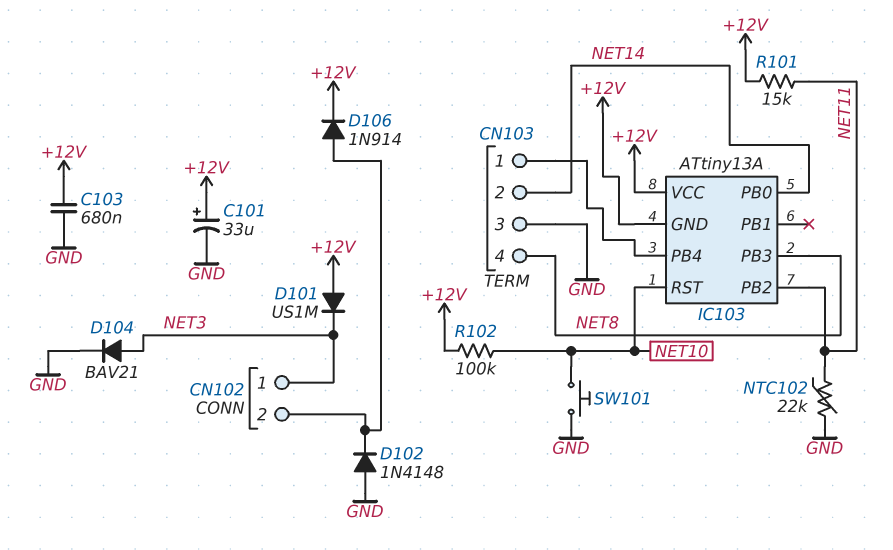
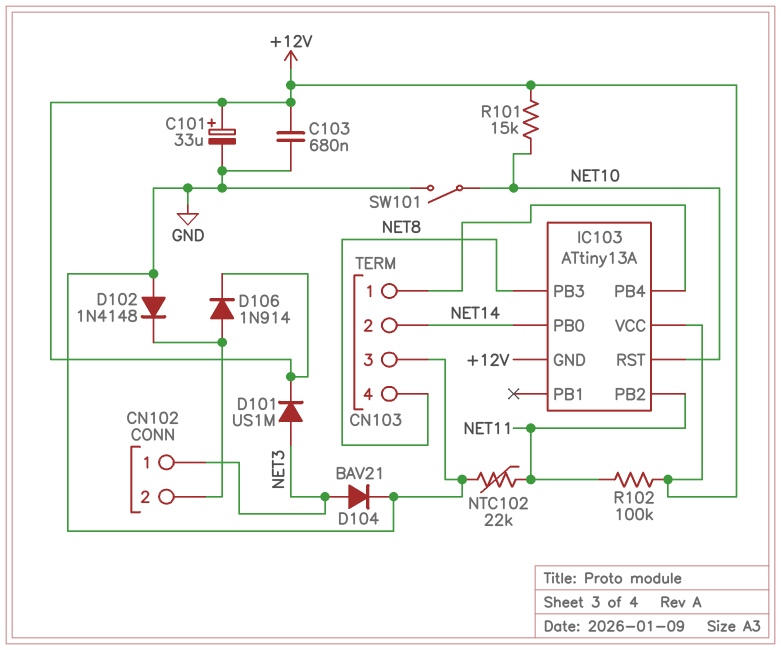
D101: diode US1M (A +12V, K NET3) -> diode US1M (A NET3, K +12V)
R101: 15k (+12V, NET11) -> 15k (+12V, NET10)
R102: 100k (+12V, NET10) -> 100k (+12V, NET11)
SW101: button (GND, NET10) -> switch (GND, NET10)

